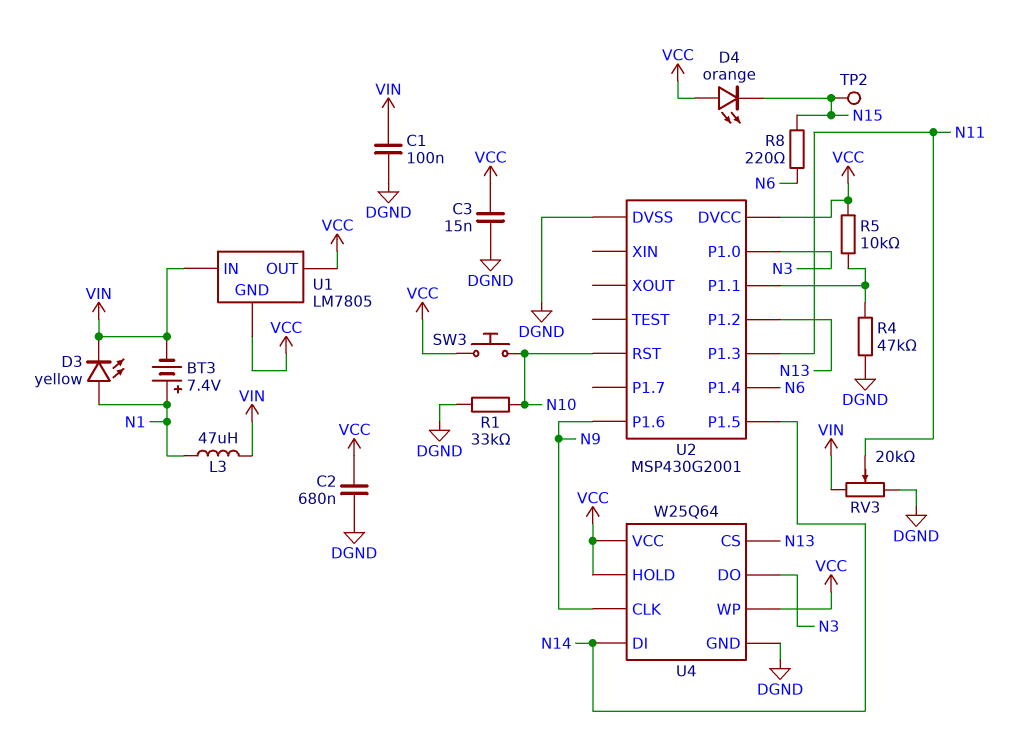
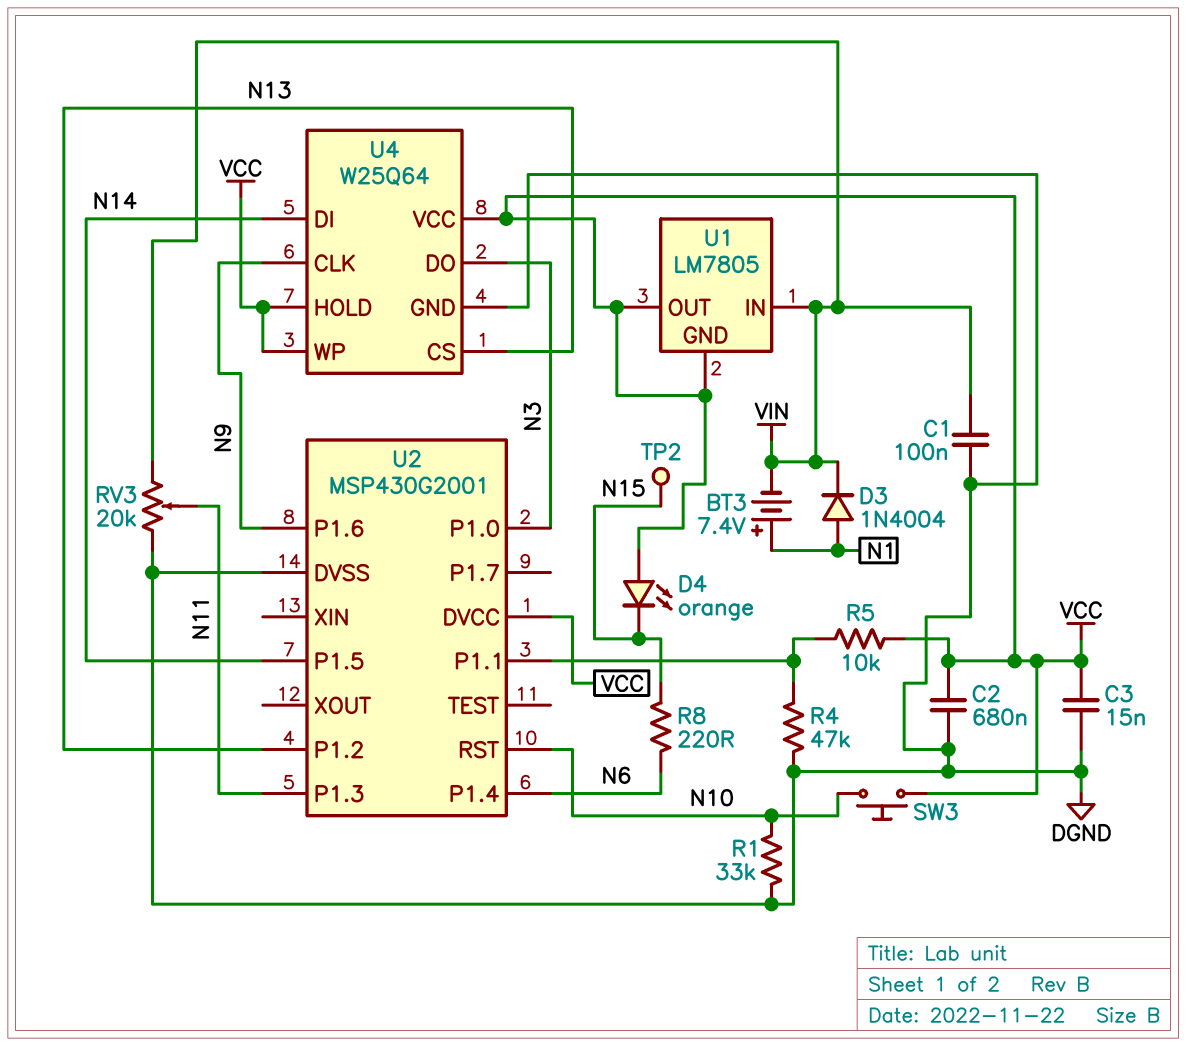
D3: LED yellow (A N1, K VIN) -> diode 1N4004 (A N1, K VIN)
L3: 47uH (N1, VIN) -> none

